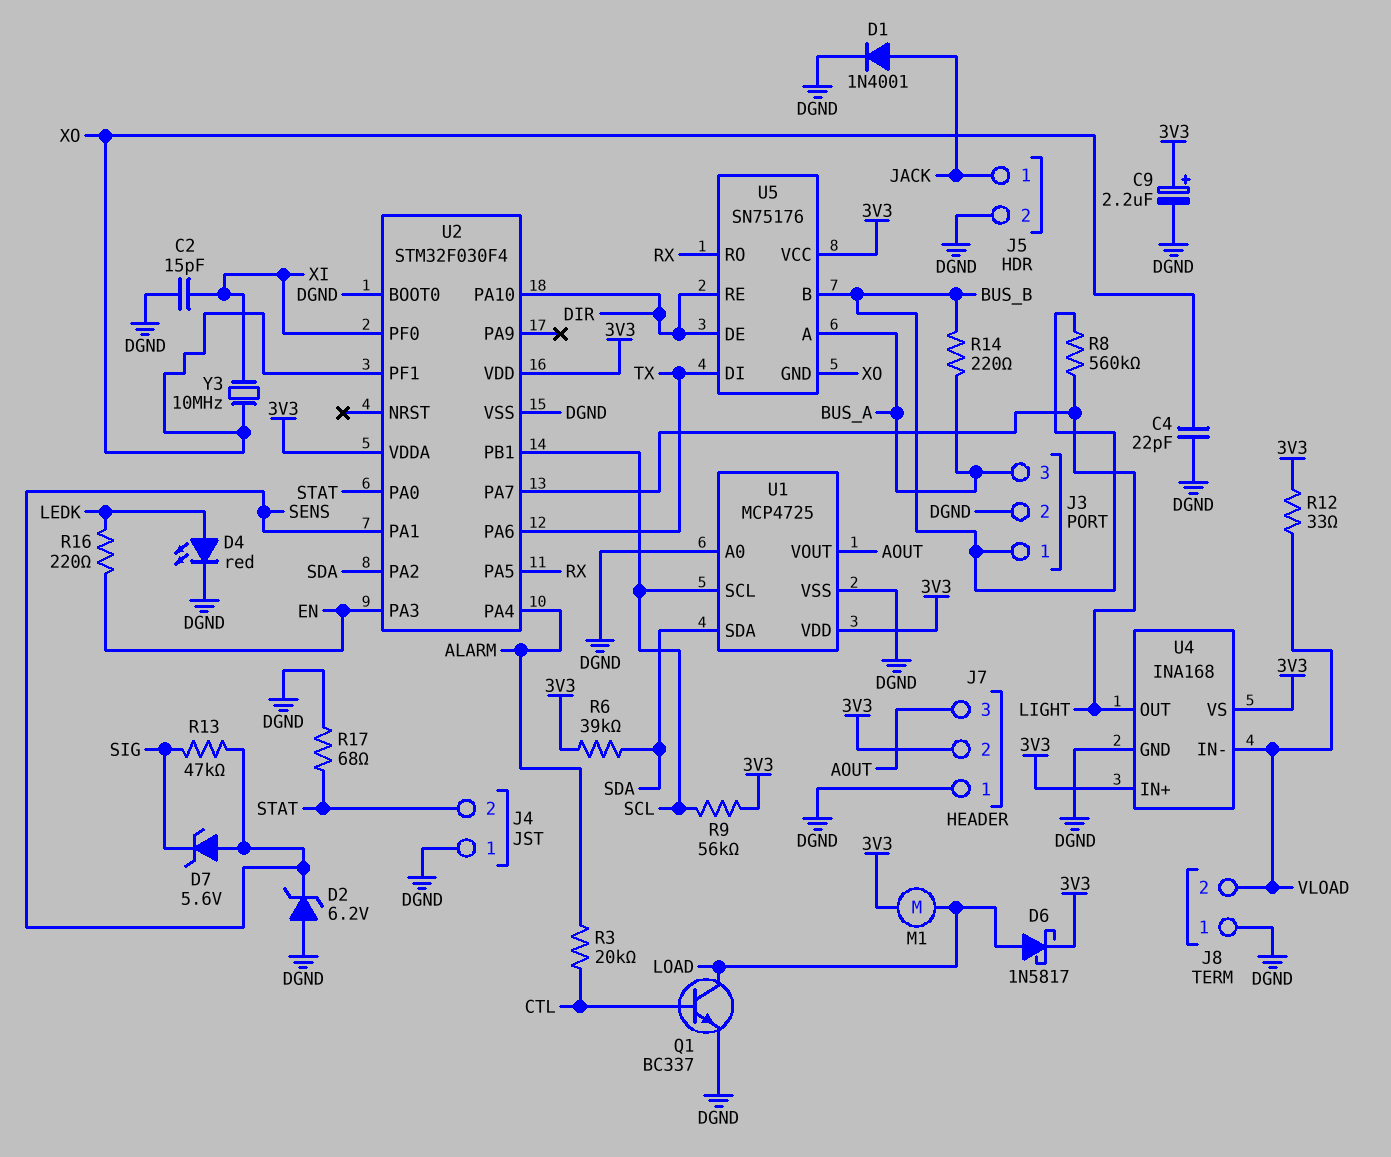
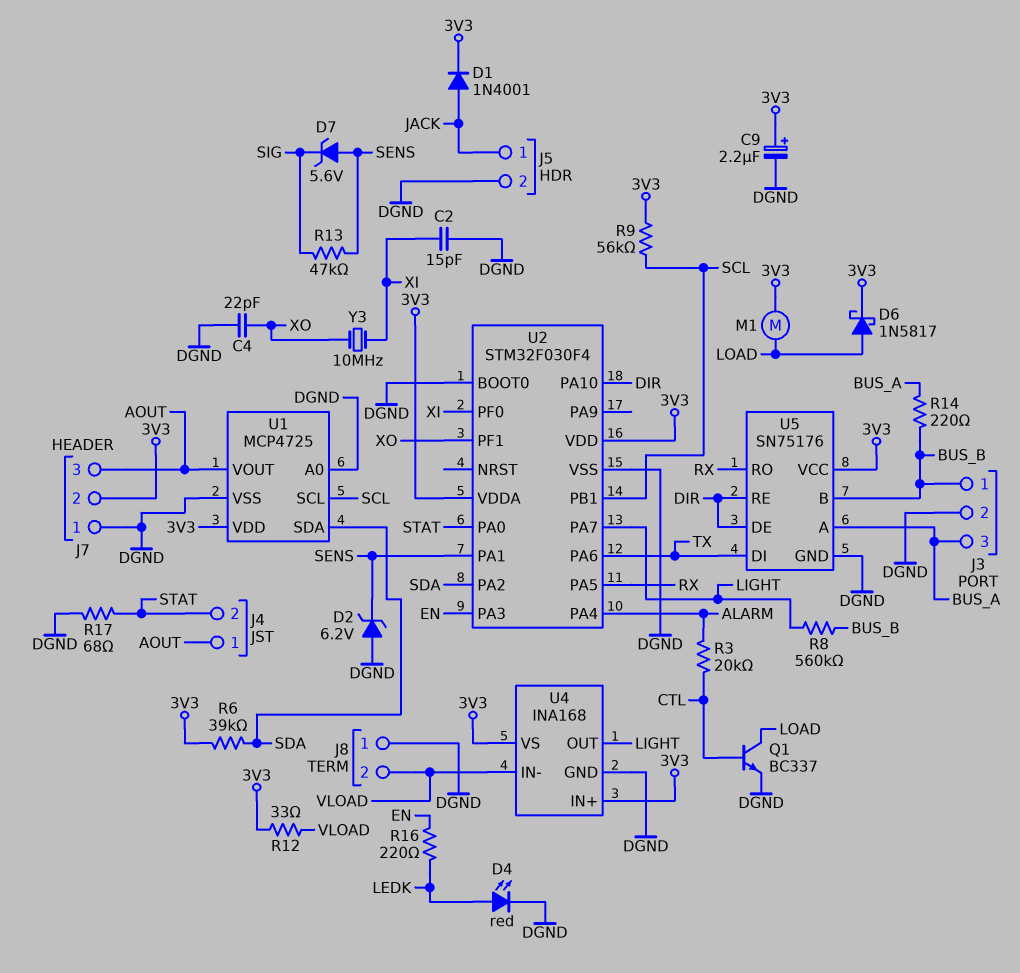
D1: diode 1N4001 (A JACK, K DGND) -> diode 1N4001 (A JACK, K 3V3)
J4 pin 1: DGND -> AOUT
U5 pin GND: XO -> DGND

